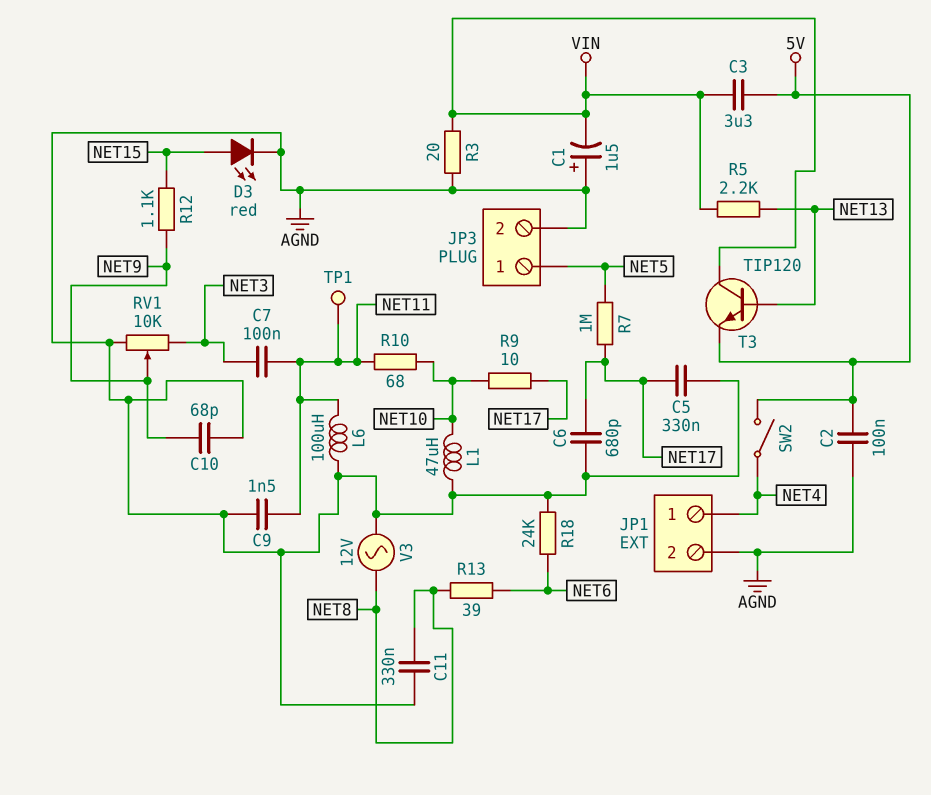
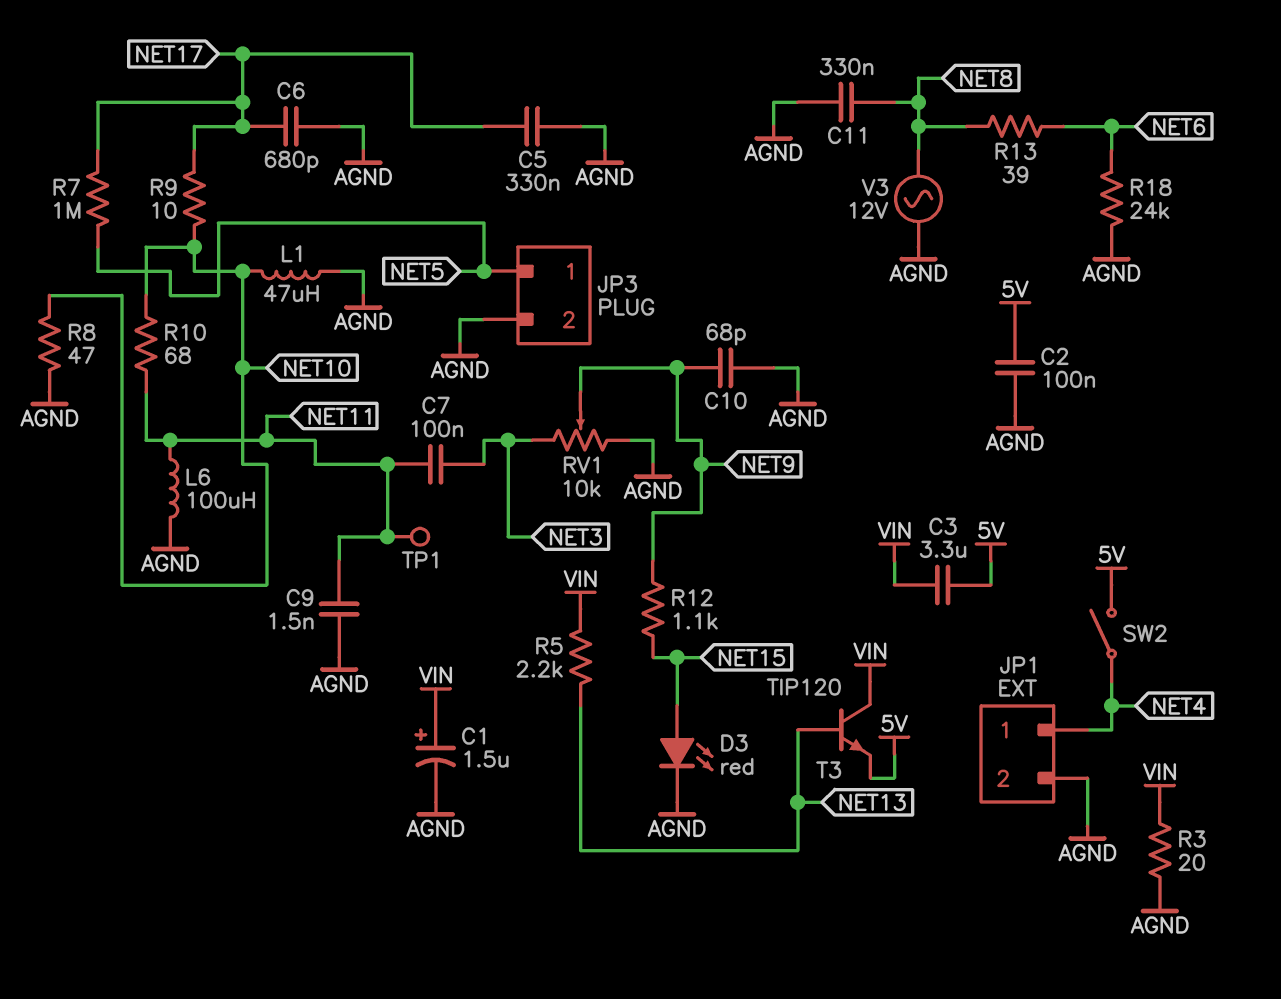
C1: 1.5uF (plus AGND, minus VIN) -> 1.5uF (plus VIN, minus AGND)
R8: none -> 47 (AGND, NET10)

